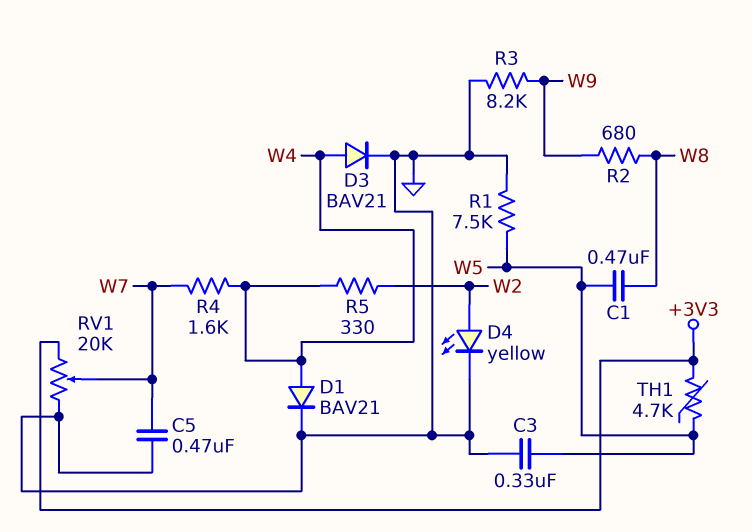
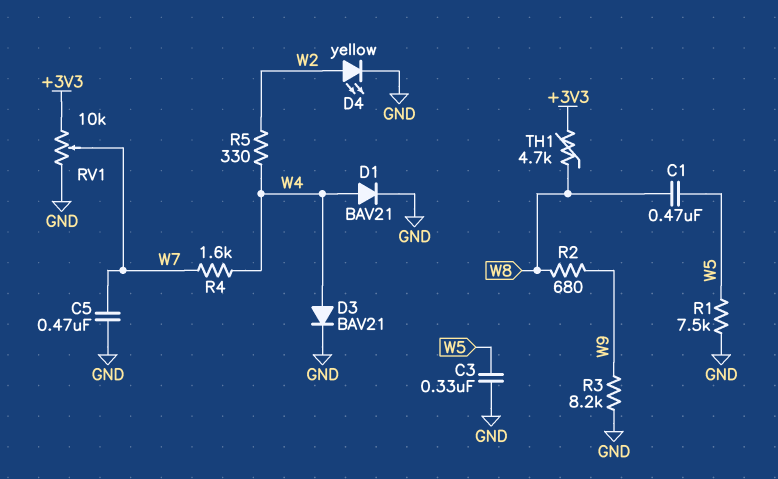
RV1: 20k (+3V3, GND, wiper W7) -> 10k (+3V3, GND, wiper W7)
TH1: 4.7k (+3V3, W5) -> 4.7k (+3V3, W8)

